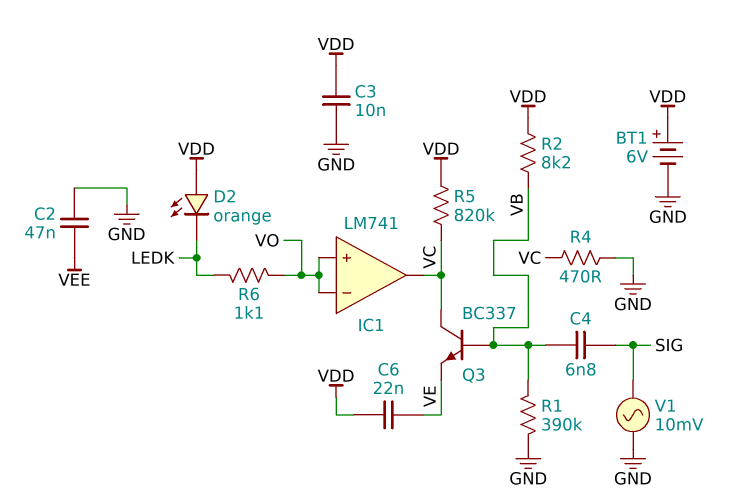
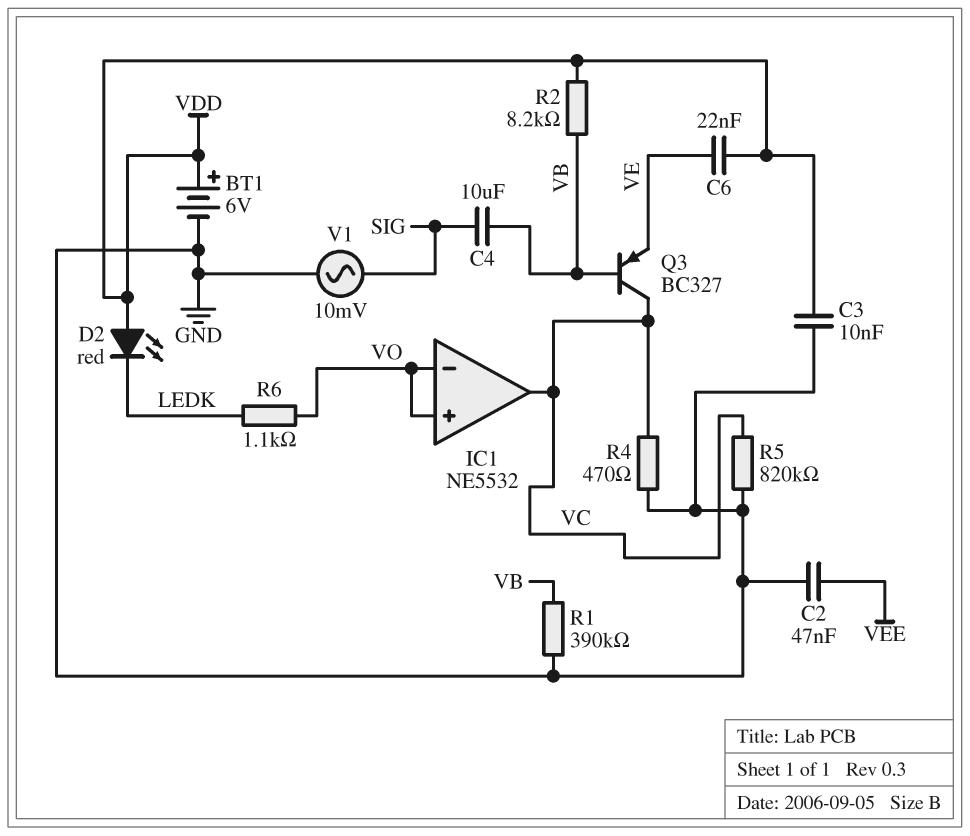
C4: 6.8nF (SIG, VB) -> 10uF (SIG, VB)
D2: LED orange (A VDD, K LEDK) -> LED red (A VDD, K LEDK)
IC1: LM741 -> NE5532
Q3: NPN BC337 (B VB, C VC, E VE) -> PNP BC327 (B VB, C VC, E VE)
R5: 820k (VC, VDD) -> 820k (GND, VC)

